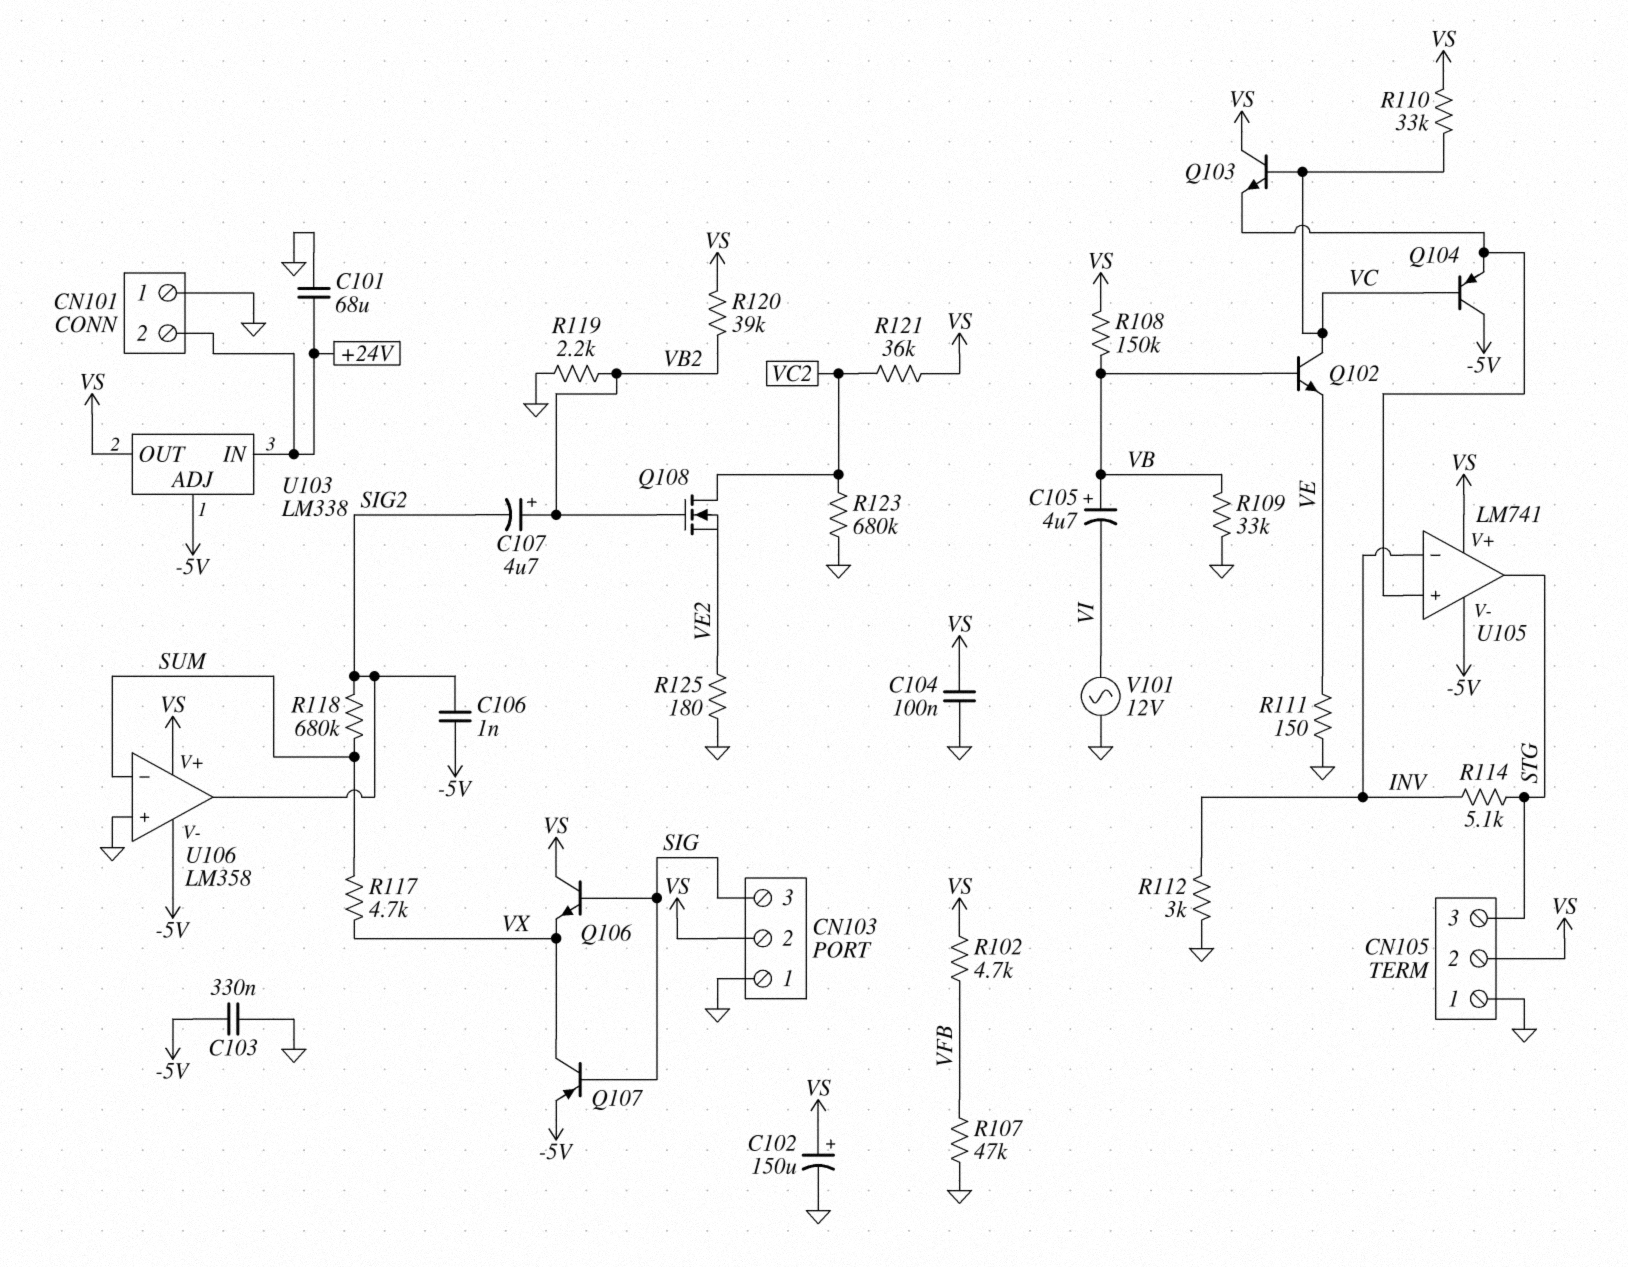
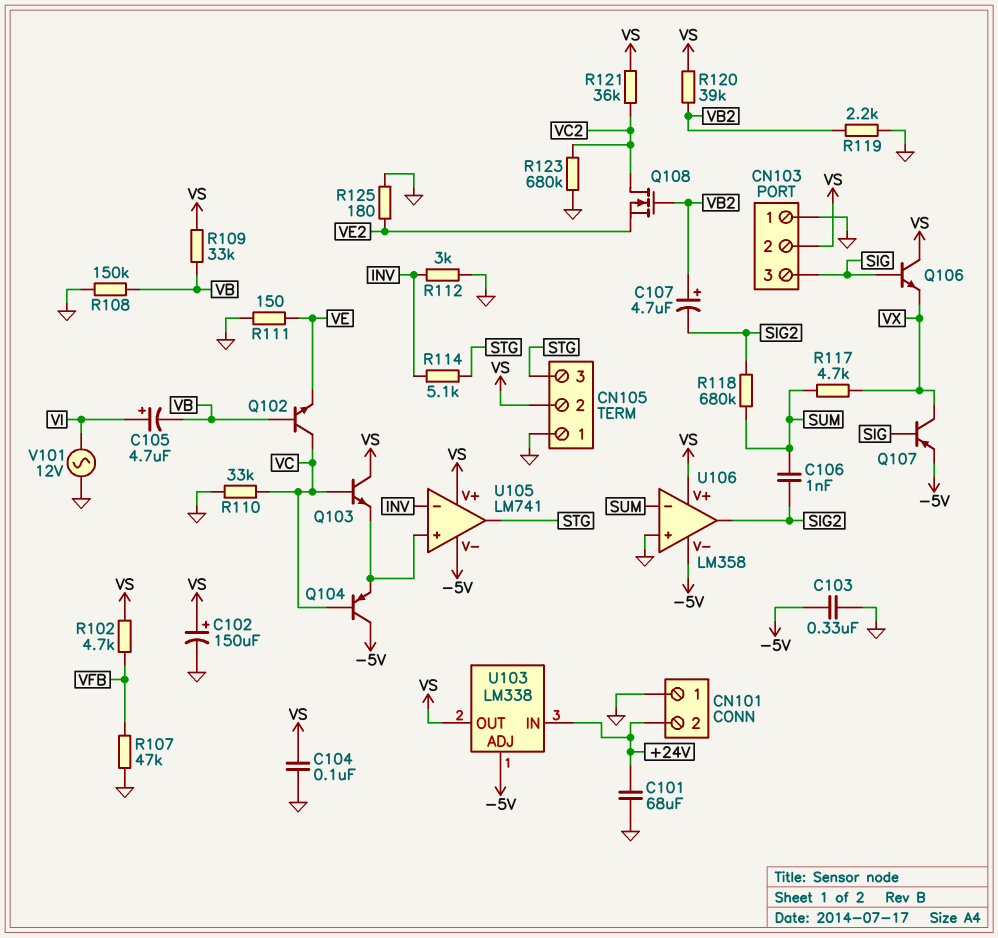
C105: 4.7uF (plus VB, minus VI) -> 4.7uF (plus VI, minus VB)
C106: 1nF (-5V, SIG2) -> 1nF (SIG2, SUM)
R108: 150k (VB, VS) -> 150k (GND, VB)
R109: 33k (GND, VB) -> 33k (VB, VS)
R110: 33k (VC, VS) -> 33k (GND, VC)

